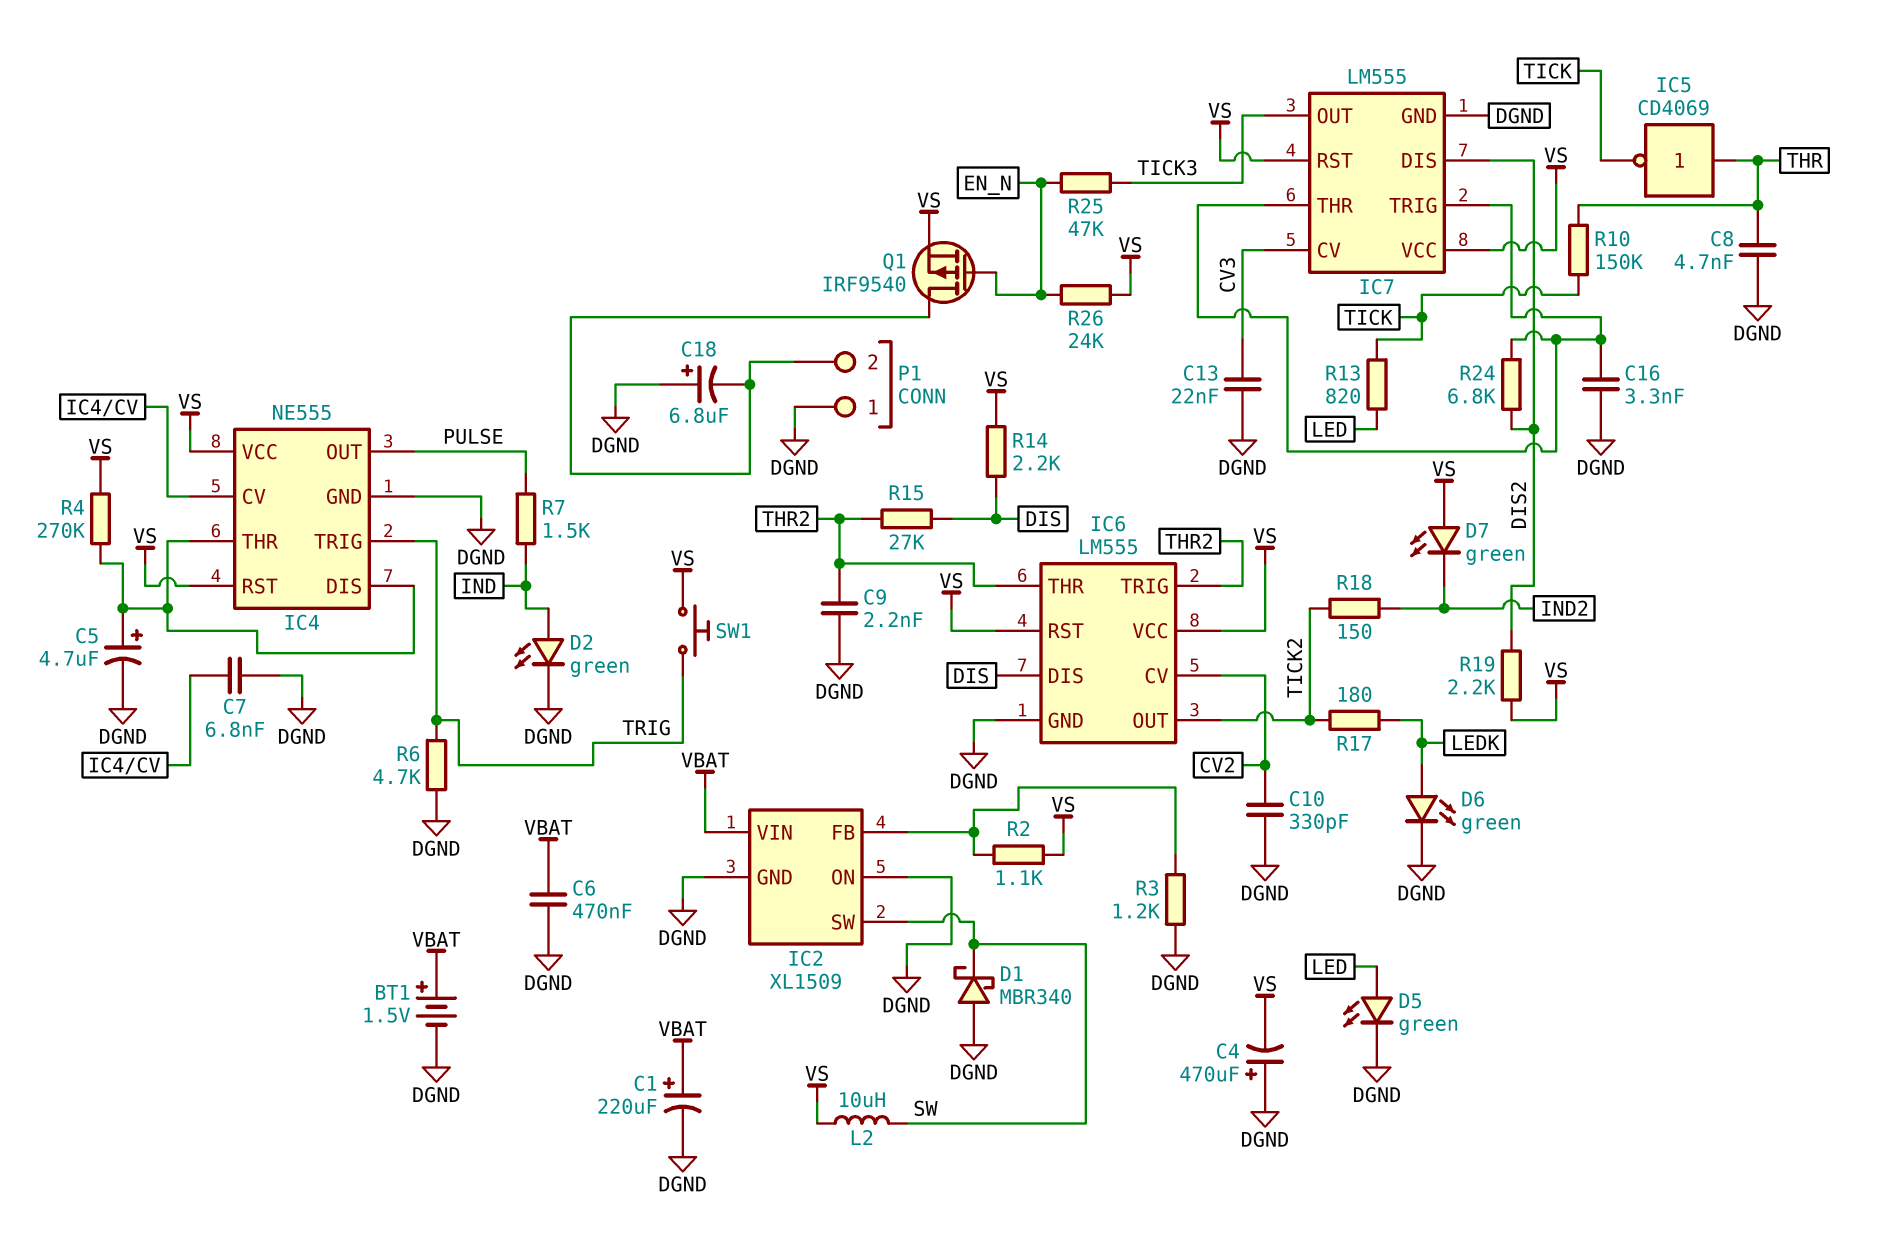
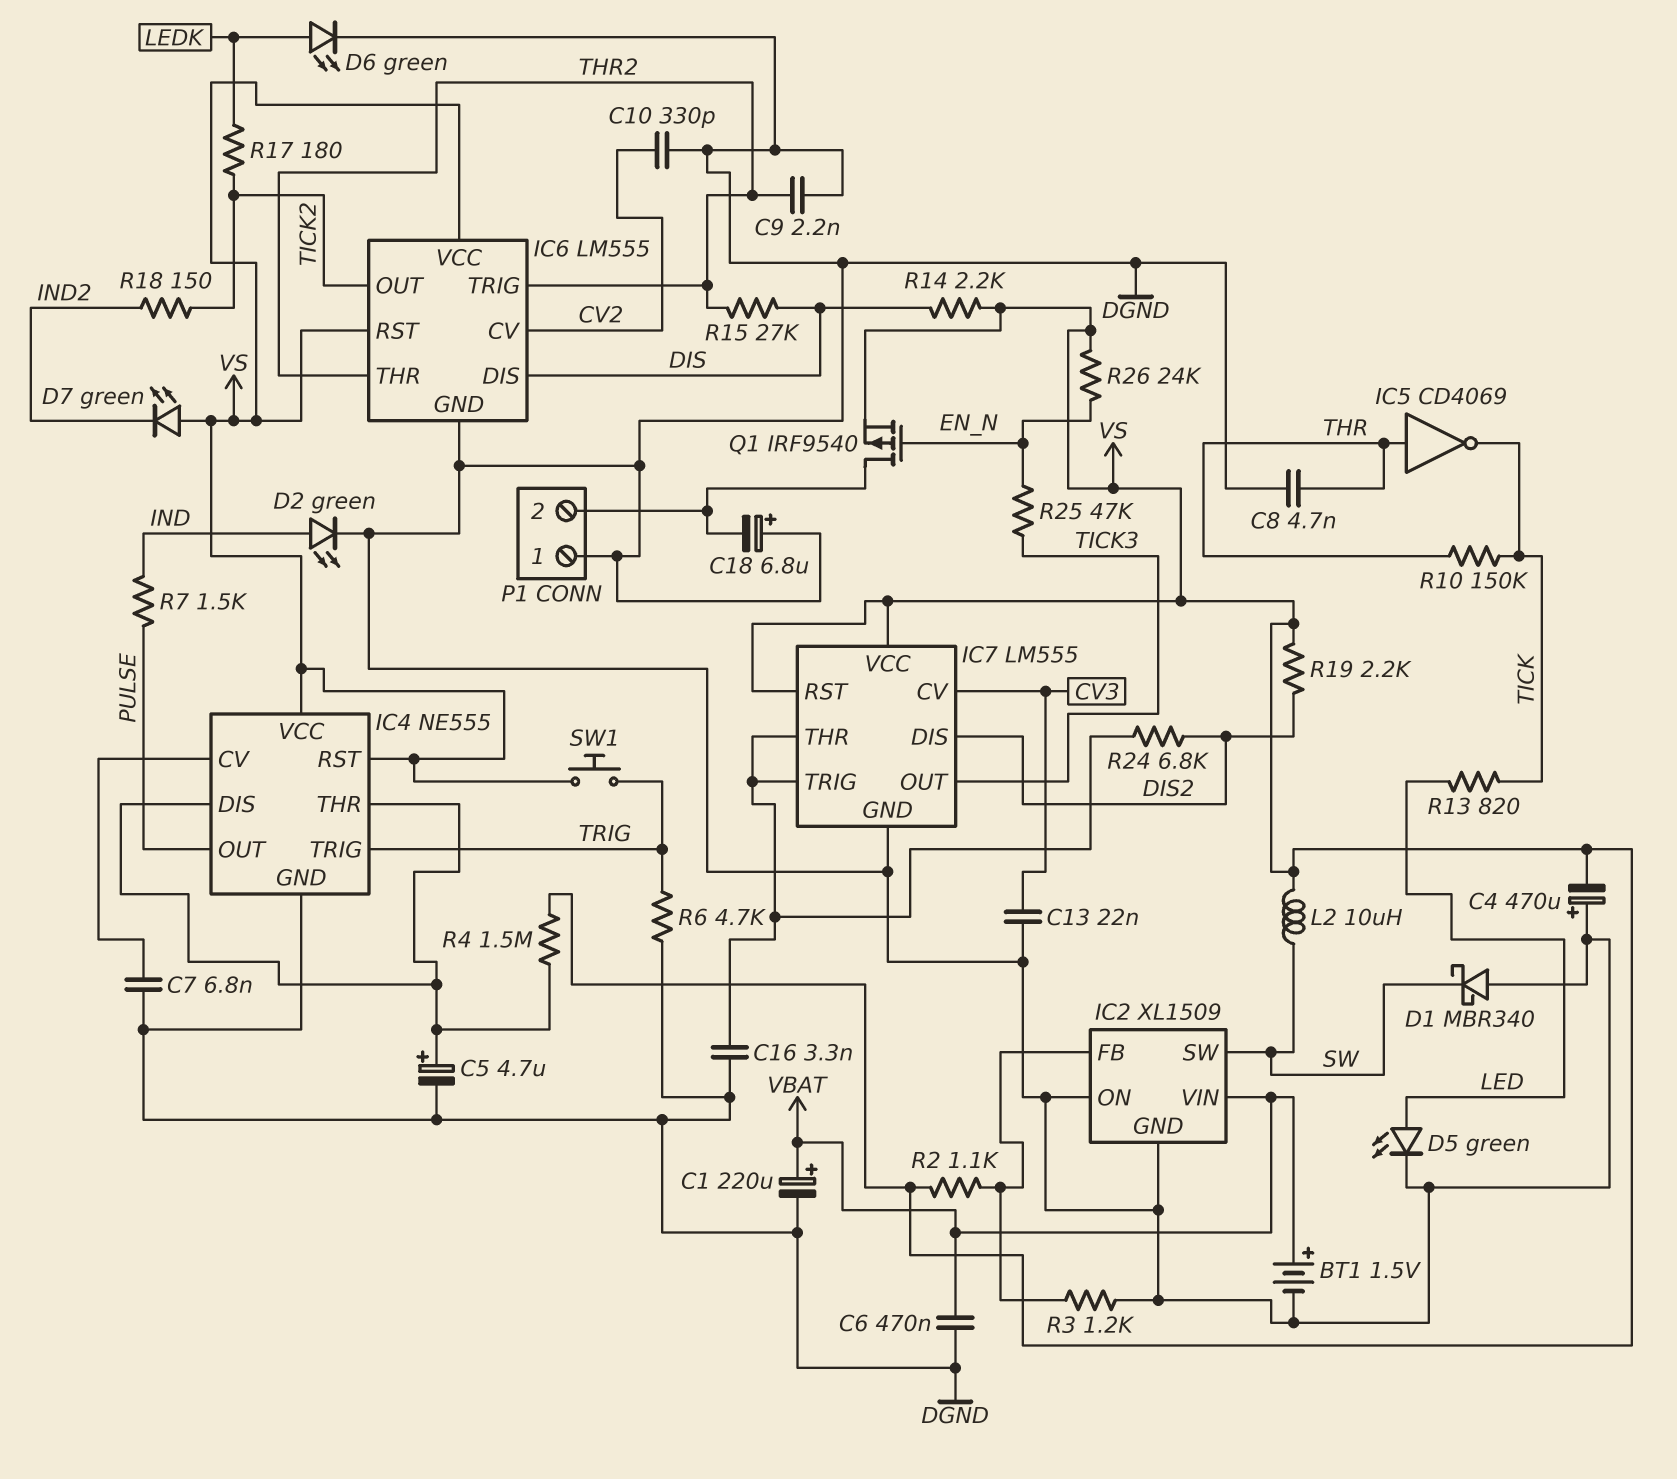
R4: 270k (IC4/DIS, VS) -> 1.5M (IC4/DIS, VS)

